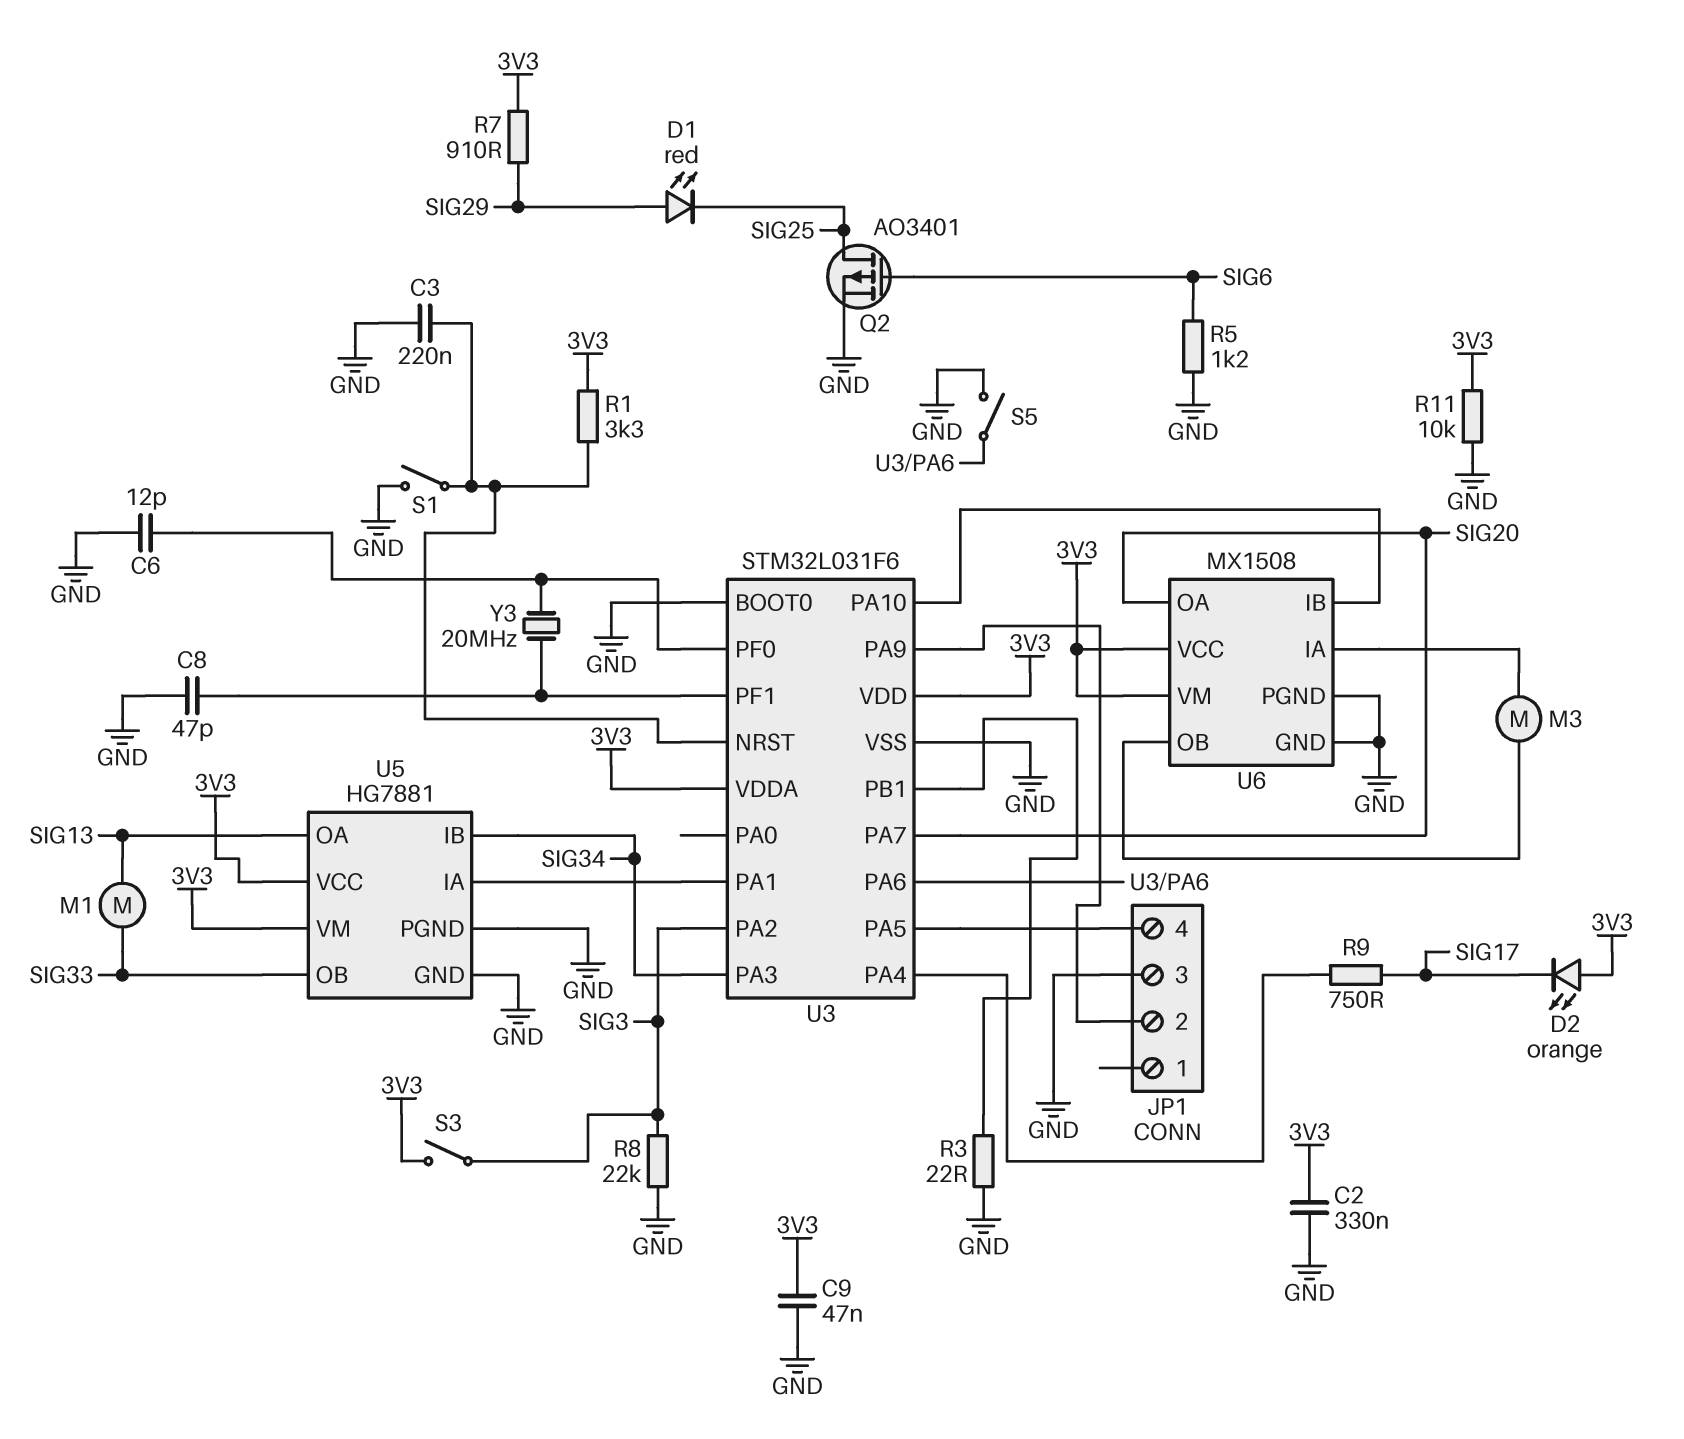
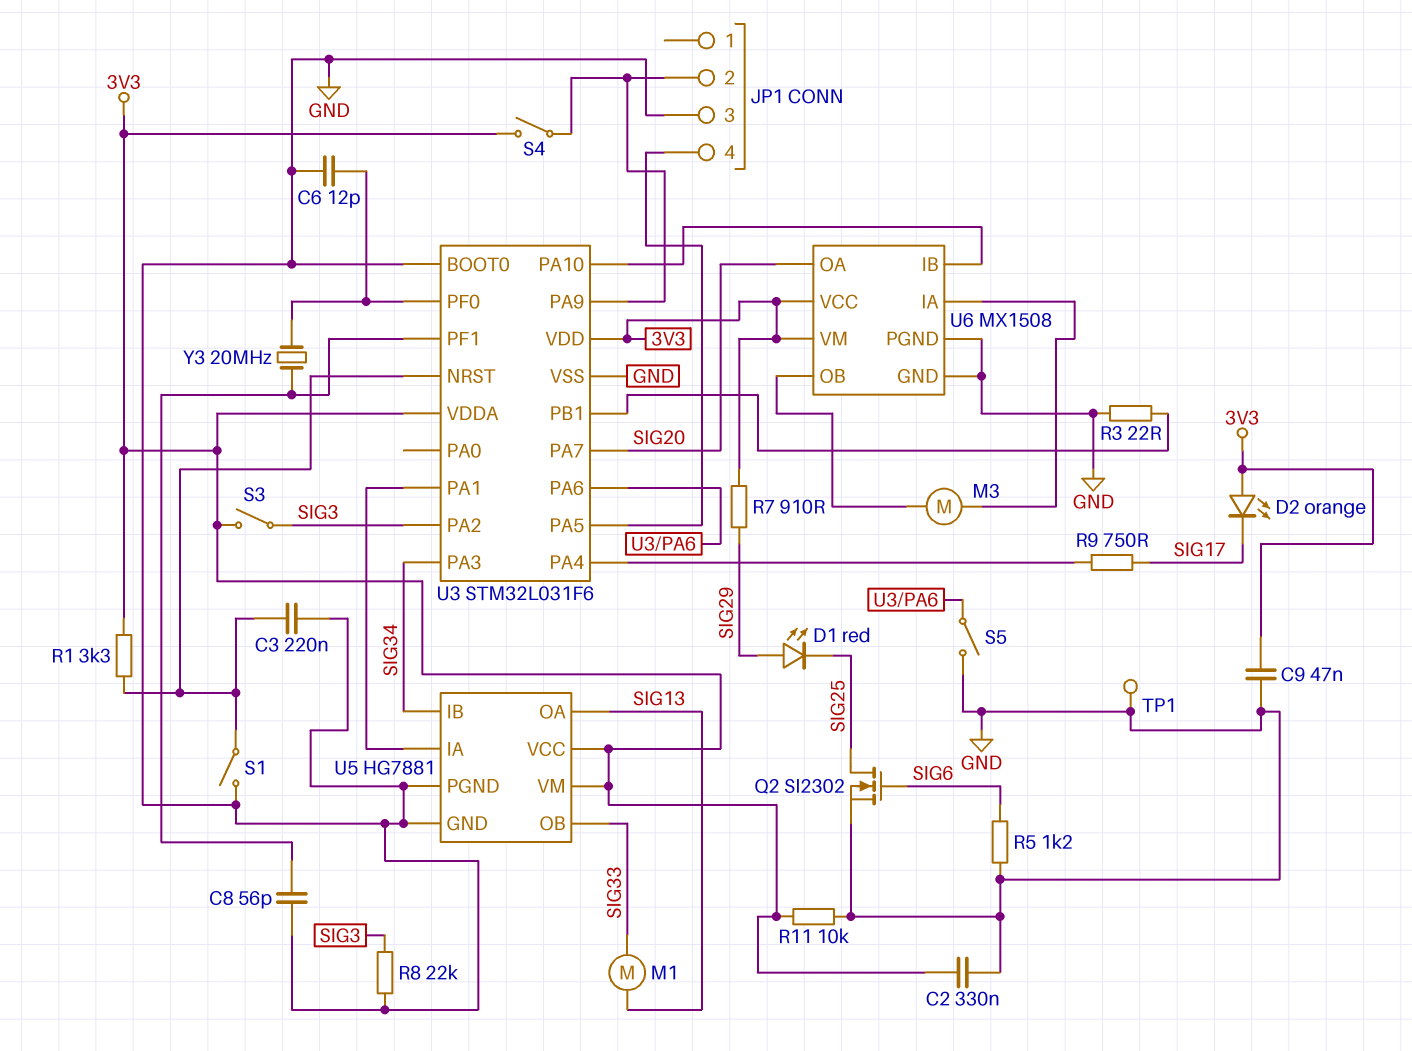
C8: 47pF (GND, U3/PF1) -> 56pF (GND, U3/PF1)
Q2: PMOS AO3401 (G SIG6, D SIG25, S GND) -> NMOS SI2302 (G SIG6, D SIG25, S GND)
S4: none -> switch (3V3, JP1/2)
TP1: none -> test point (GND)

